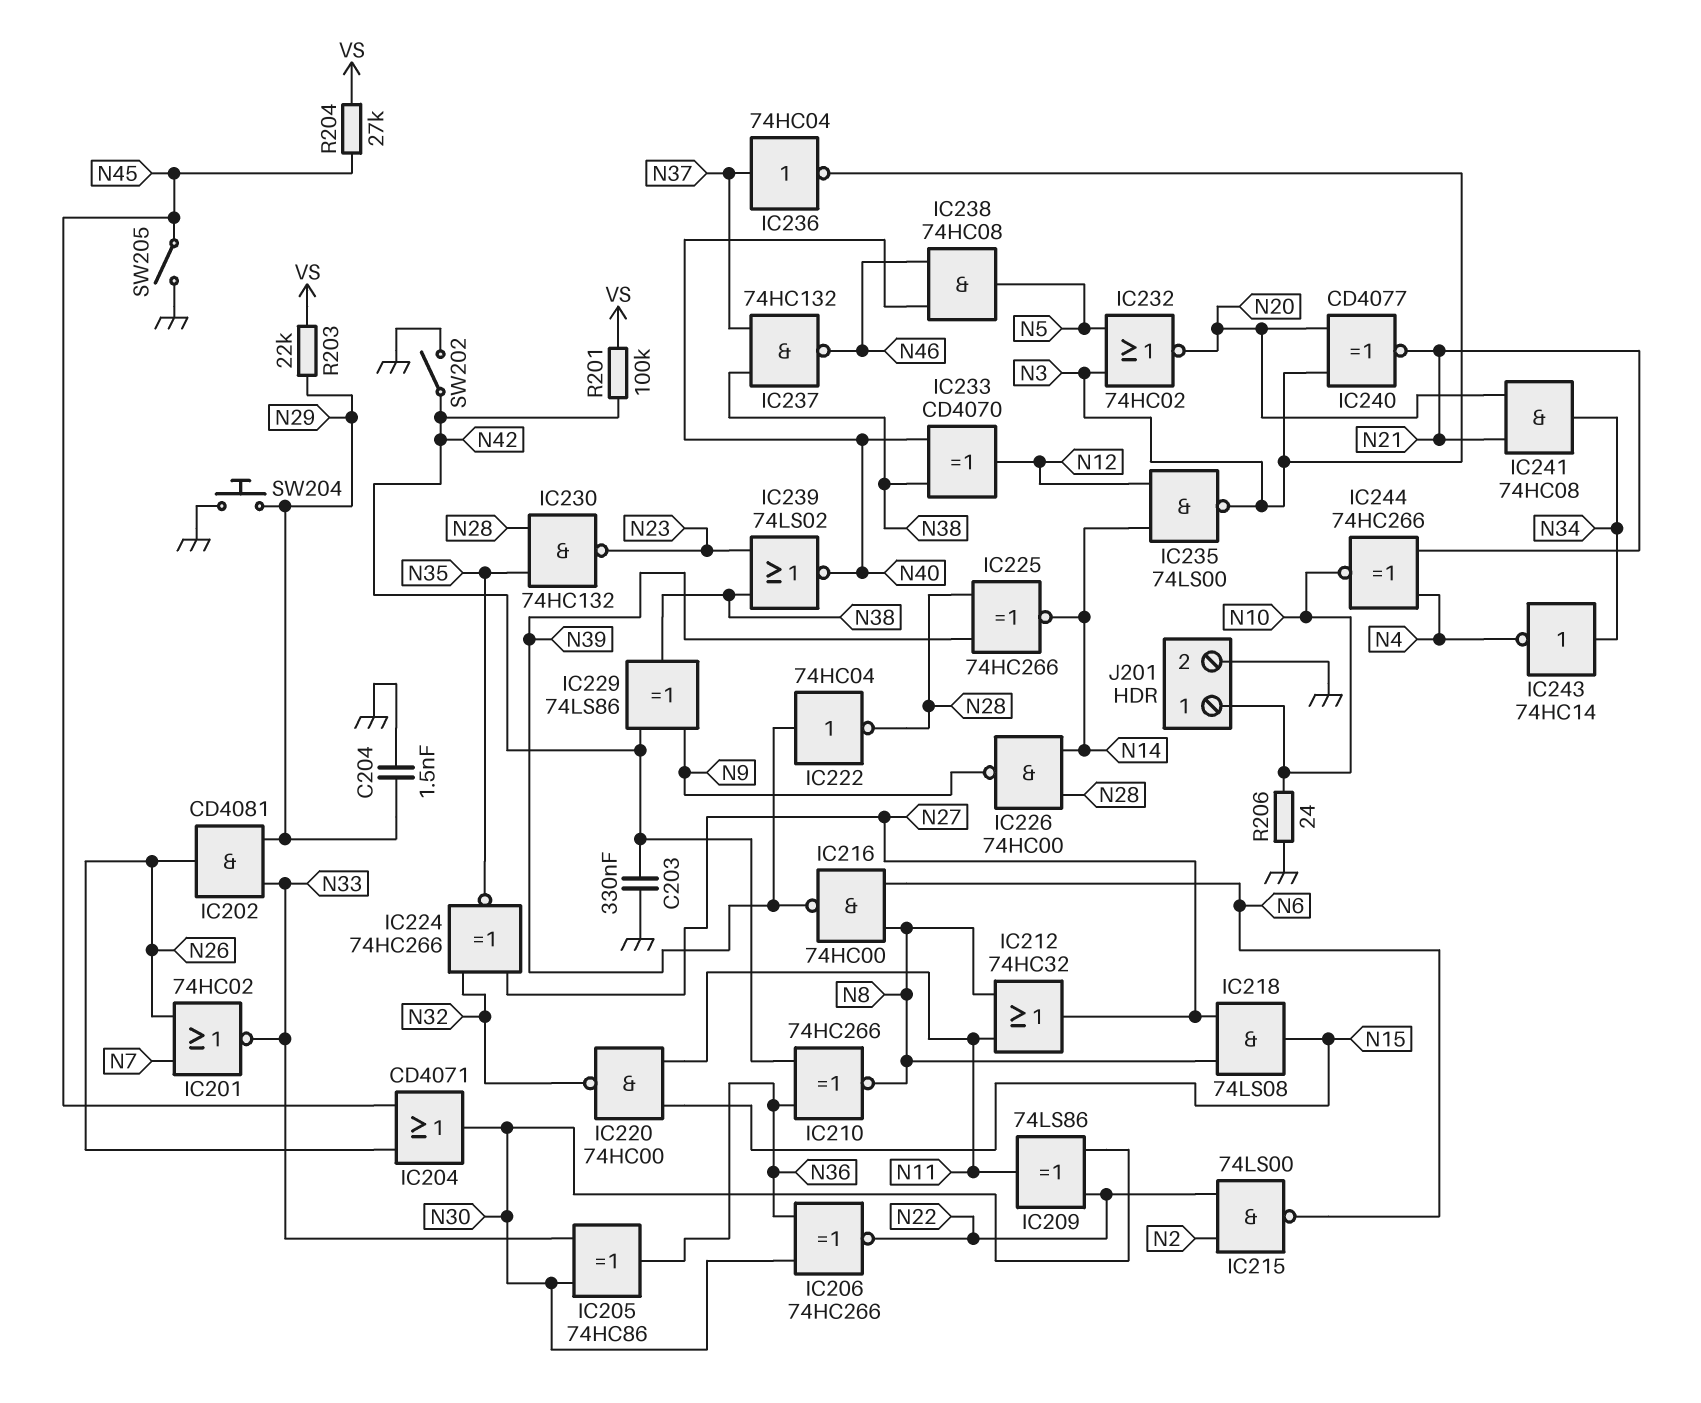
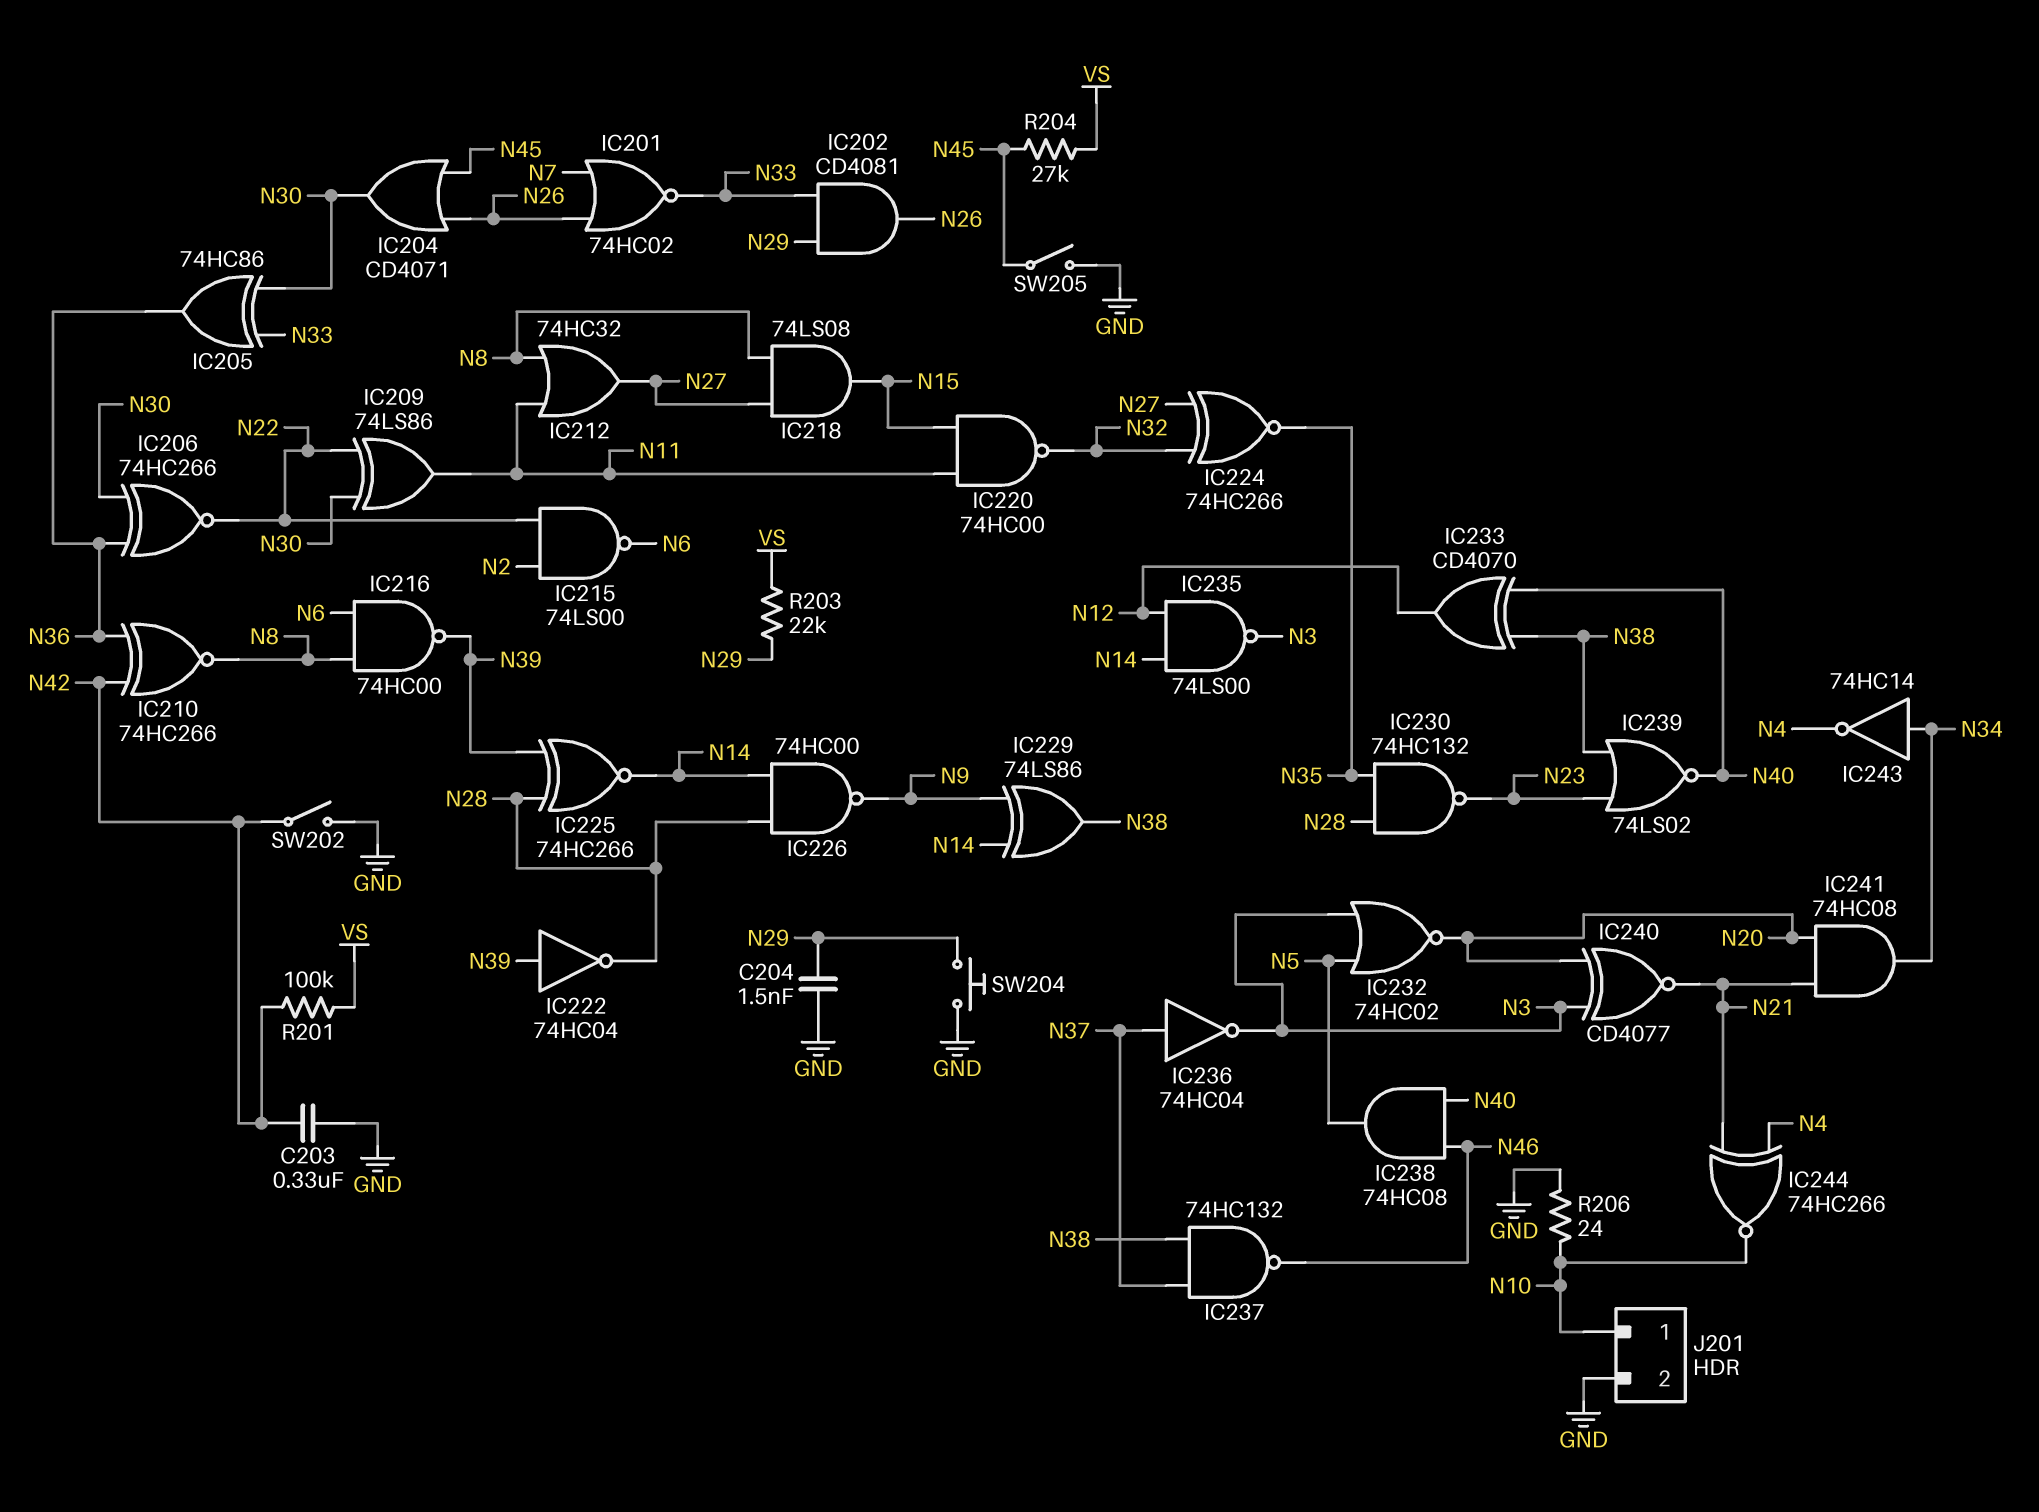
IC229: XOR 74LS86 (in N9, in N42, out N38) -> XOR 74LS86 (in N9, in N14, out N38)

